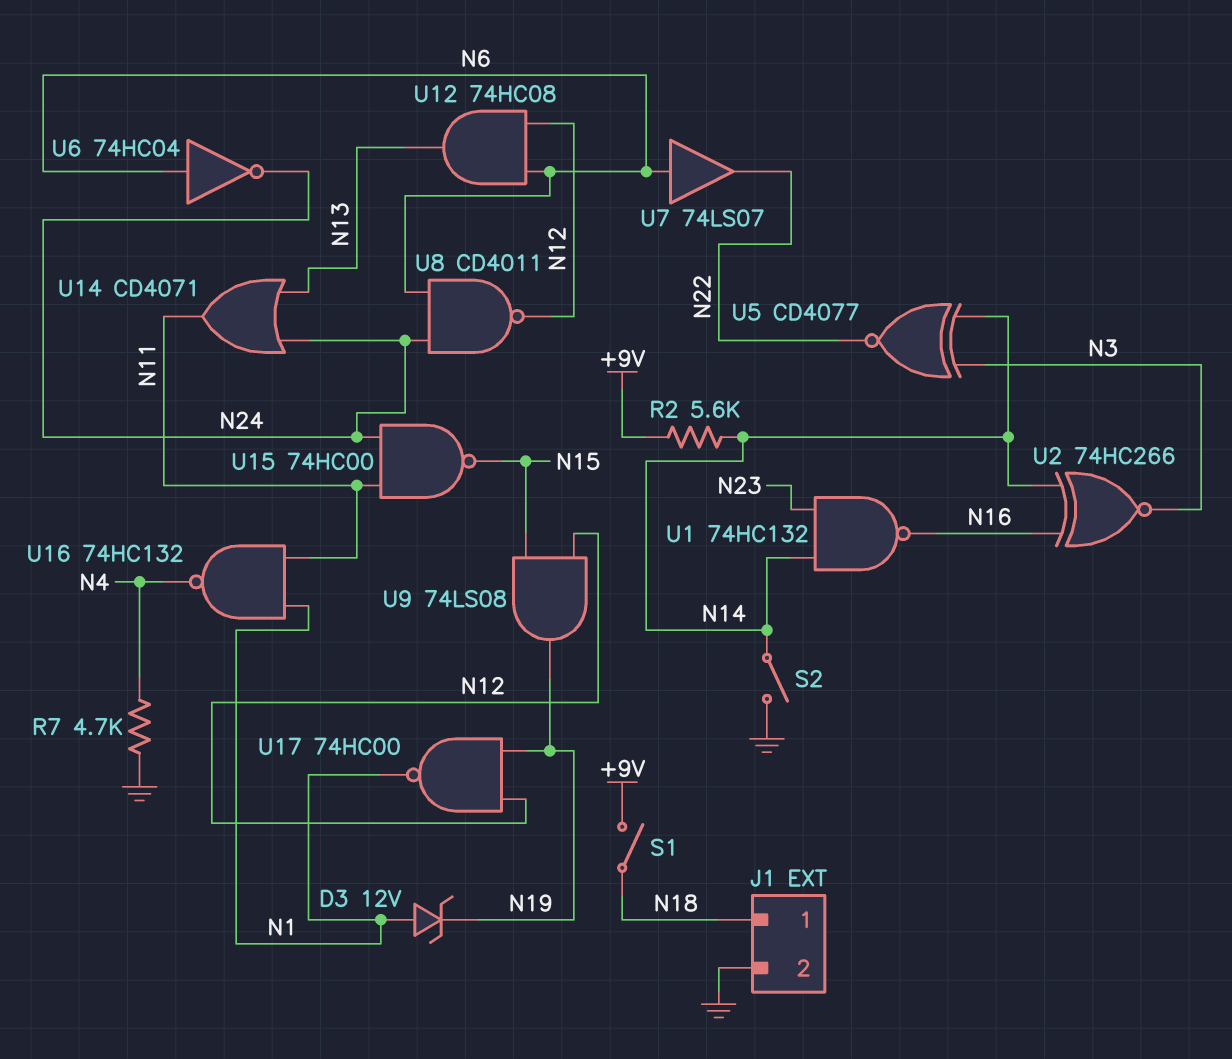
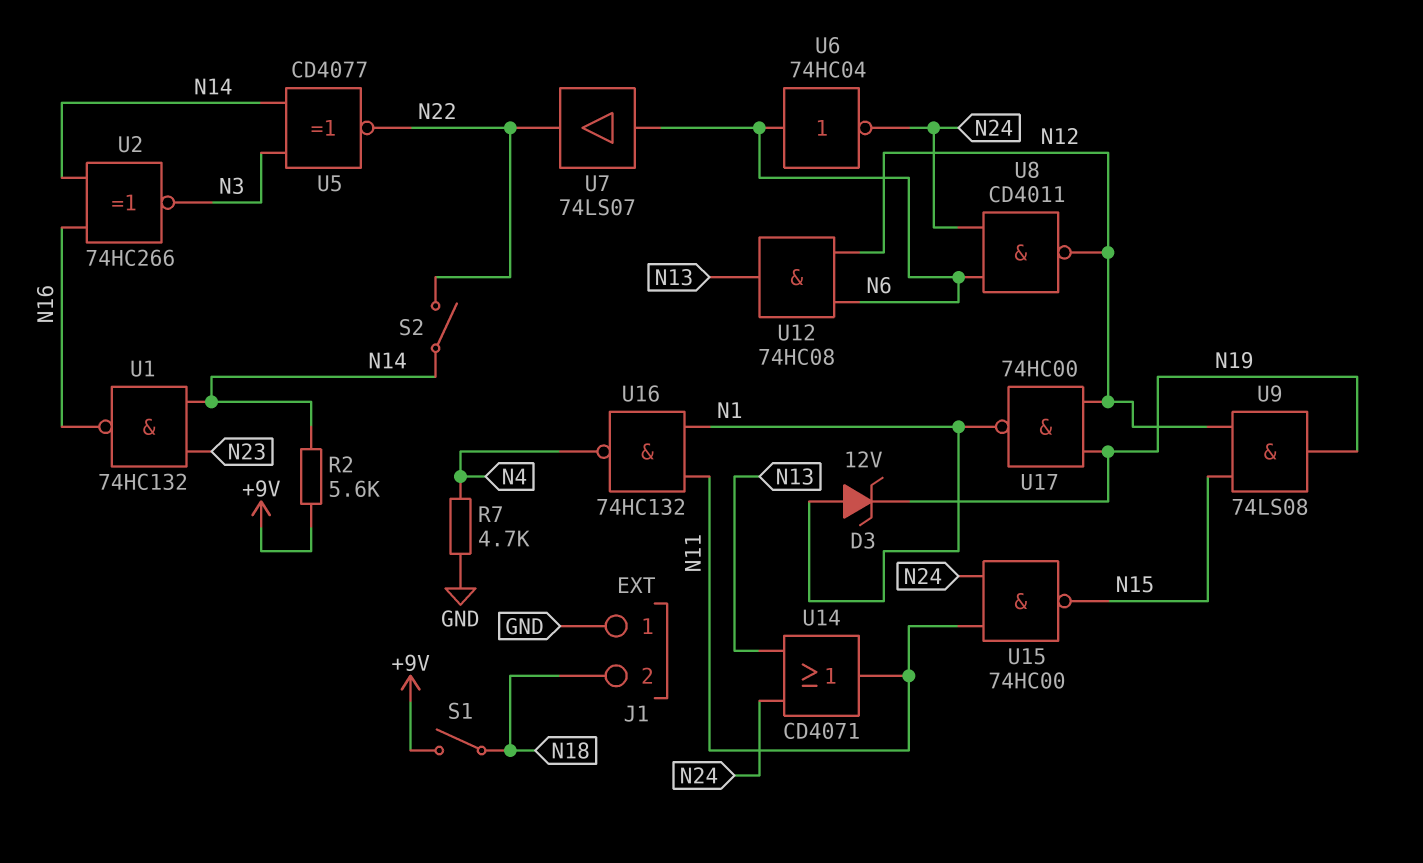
J1 pin 1: N18 -> GND
J1 pin 2: GND -> N18
S2: switch (GND, N14) -> switch (N14, N22)

